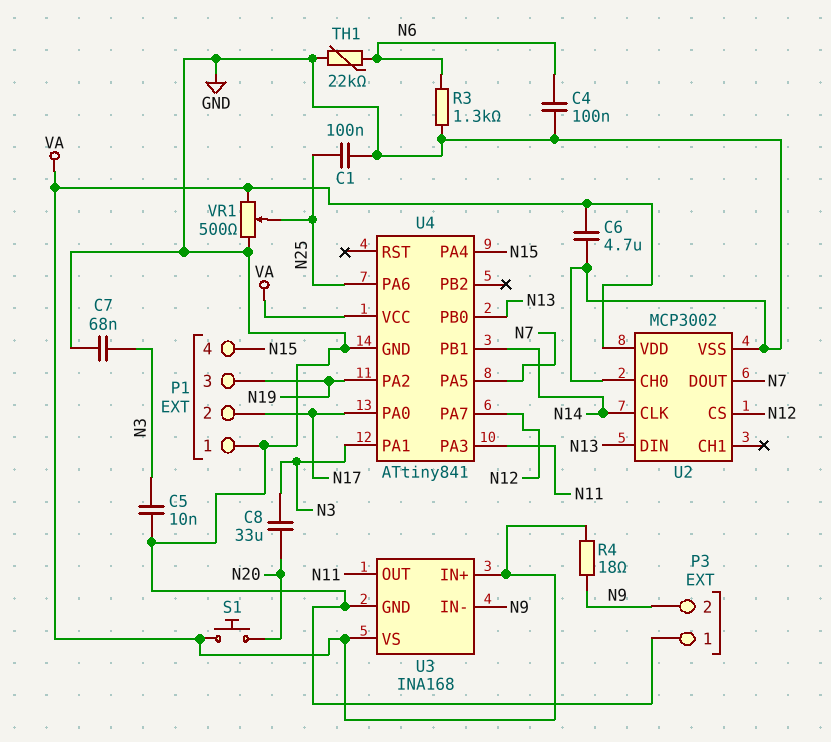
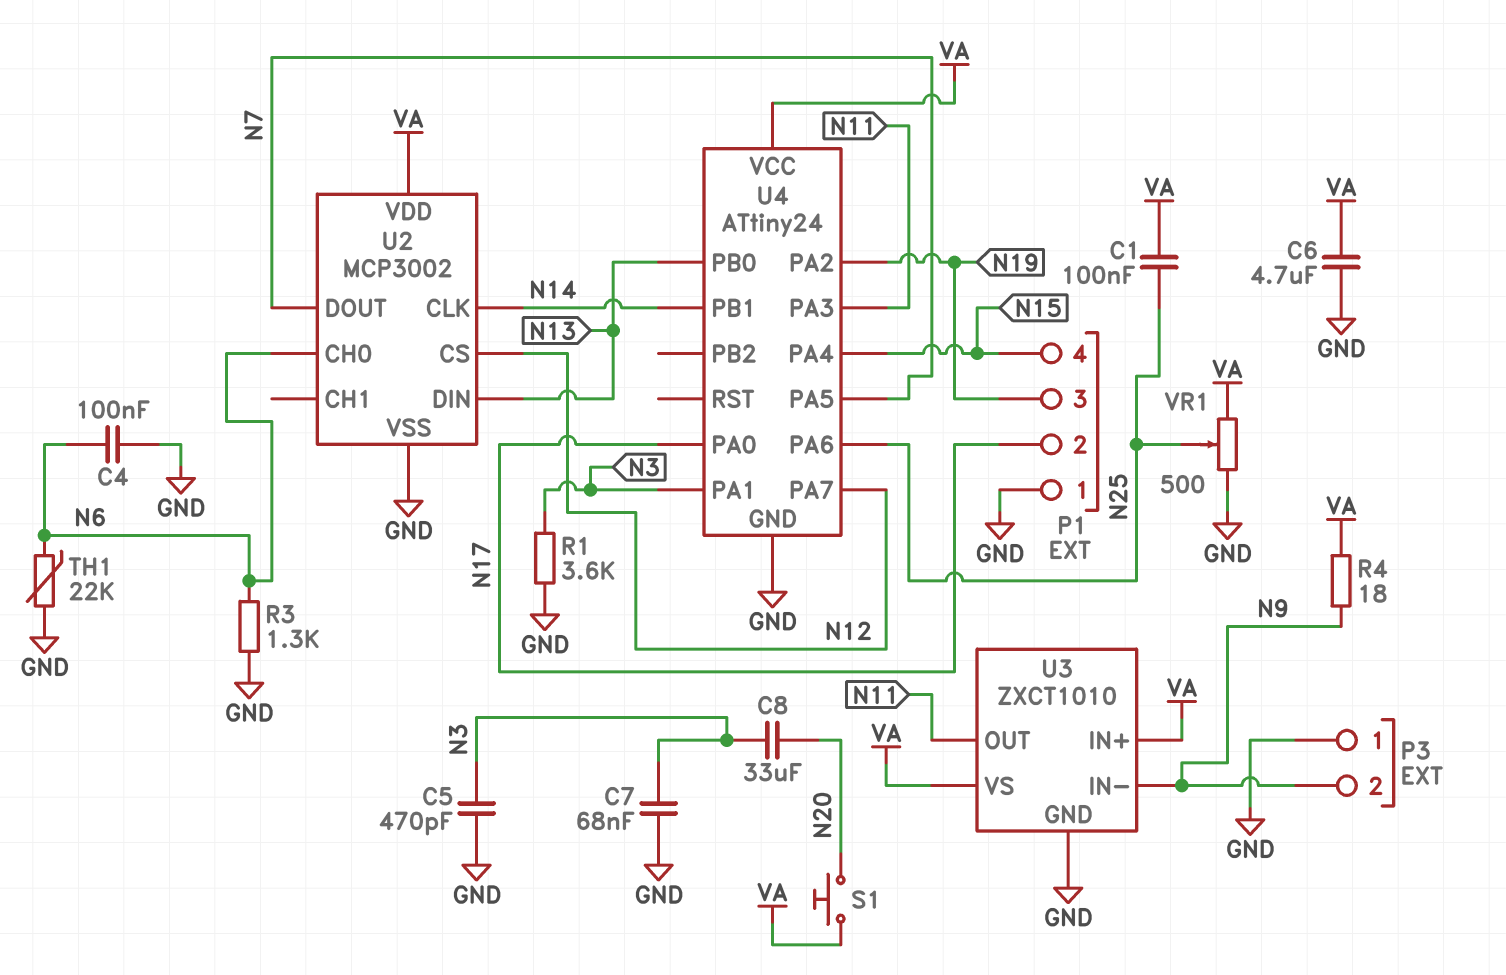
C1: 100nF (GND, N25) -> 100nF (N25, VA)
C5: 10nF (GND, N3) -> 470pF (GND, N3)
R1: none -> 3.6k (GND, N3)
U2 pin CH0: GND -> N6
U3: INA168 -> ZXCT1010
U4: ATtiny841 -> ATtiny24

